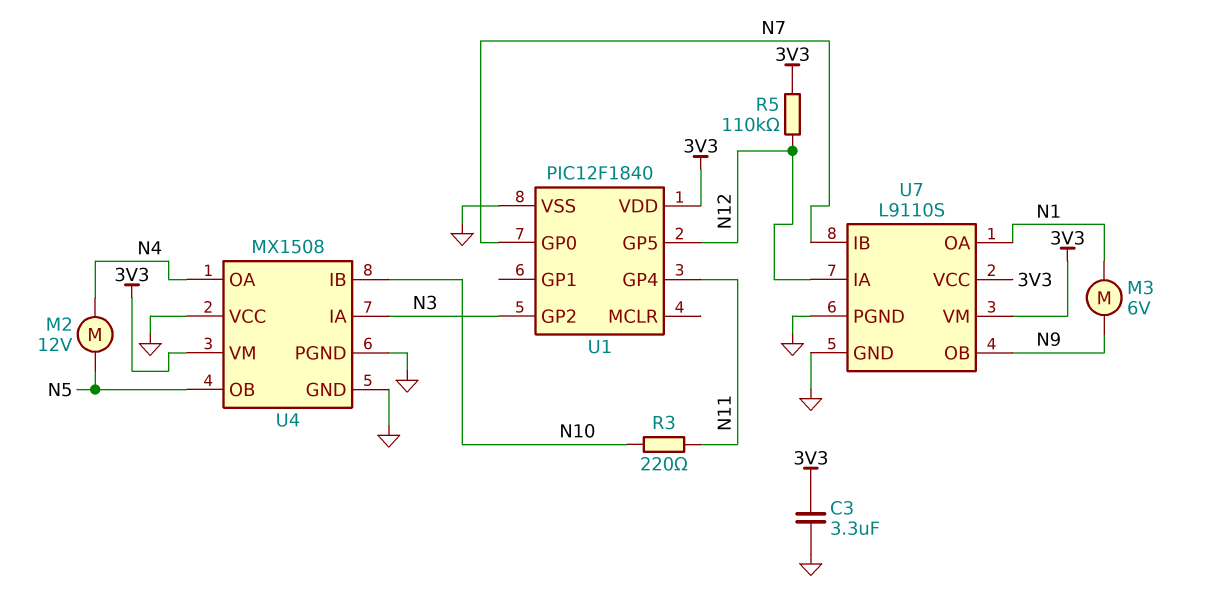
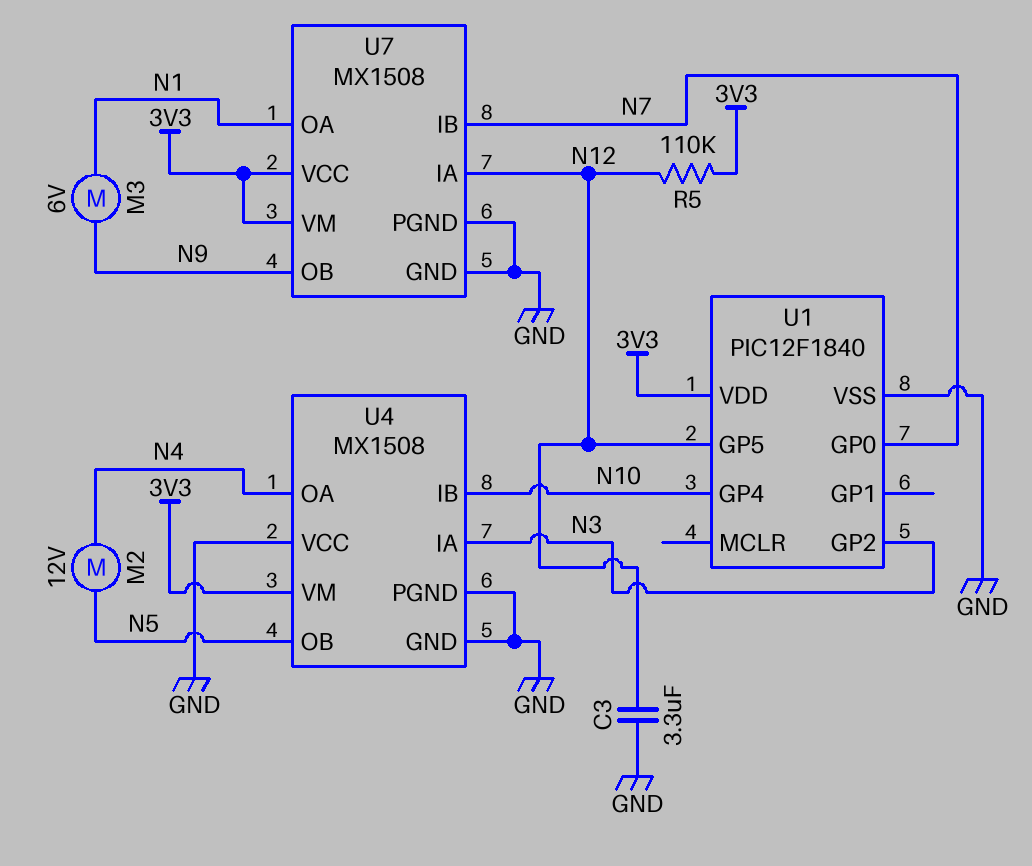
C3: 3.3uF (3V3, GND) -> 3.3uF (GND, N12)
R3: 220 (N10, N11) -> none
U1 pin GP4: N11 -> N10
U7: L9110S -> MX1508

